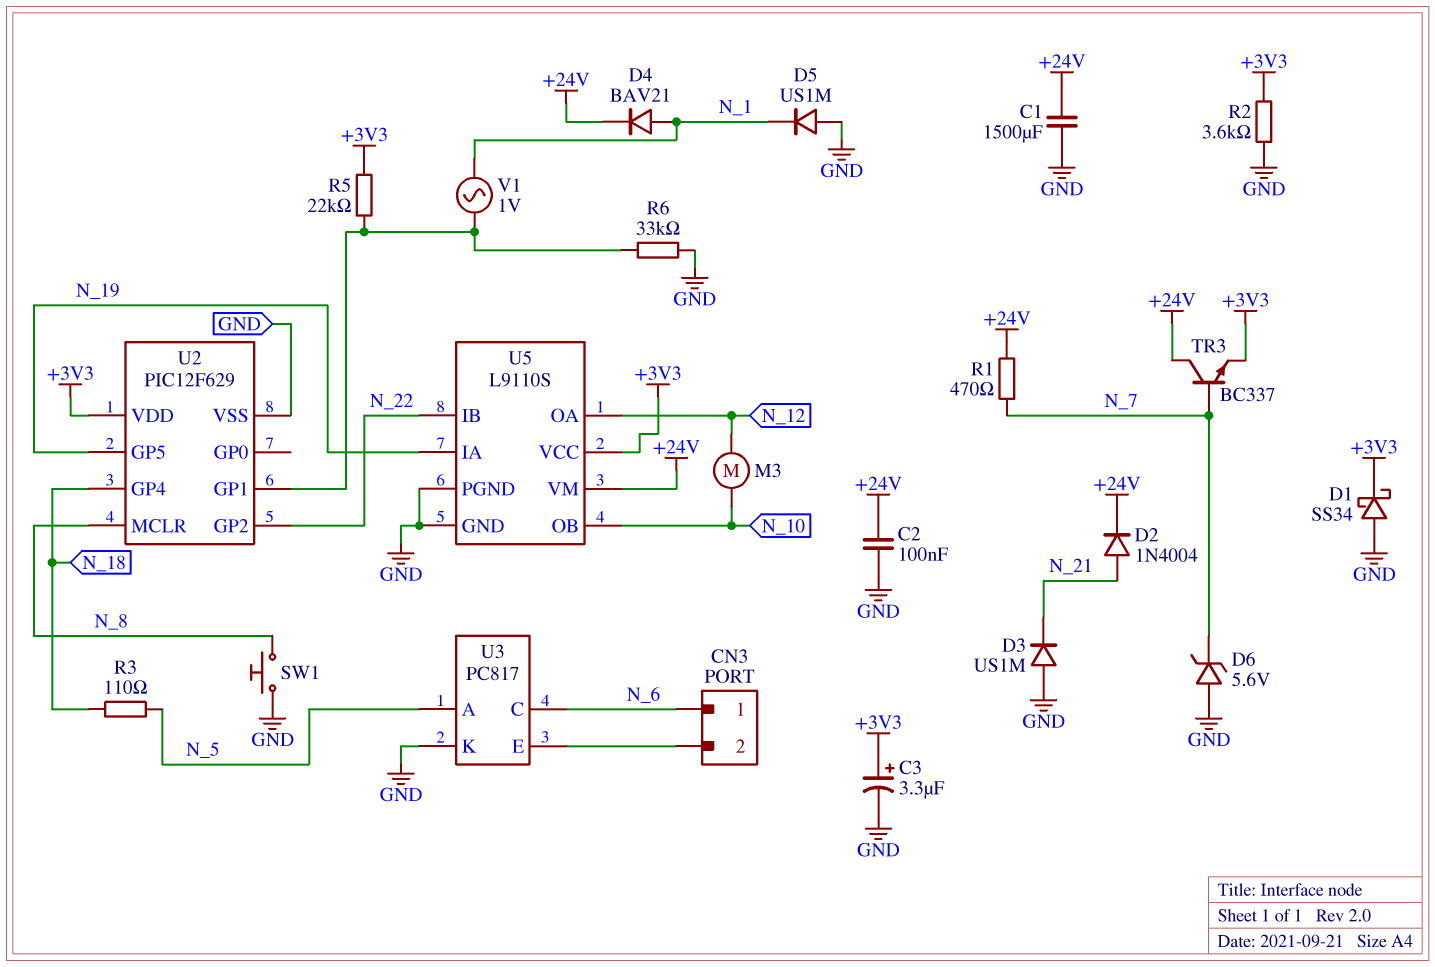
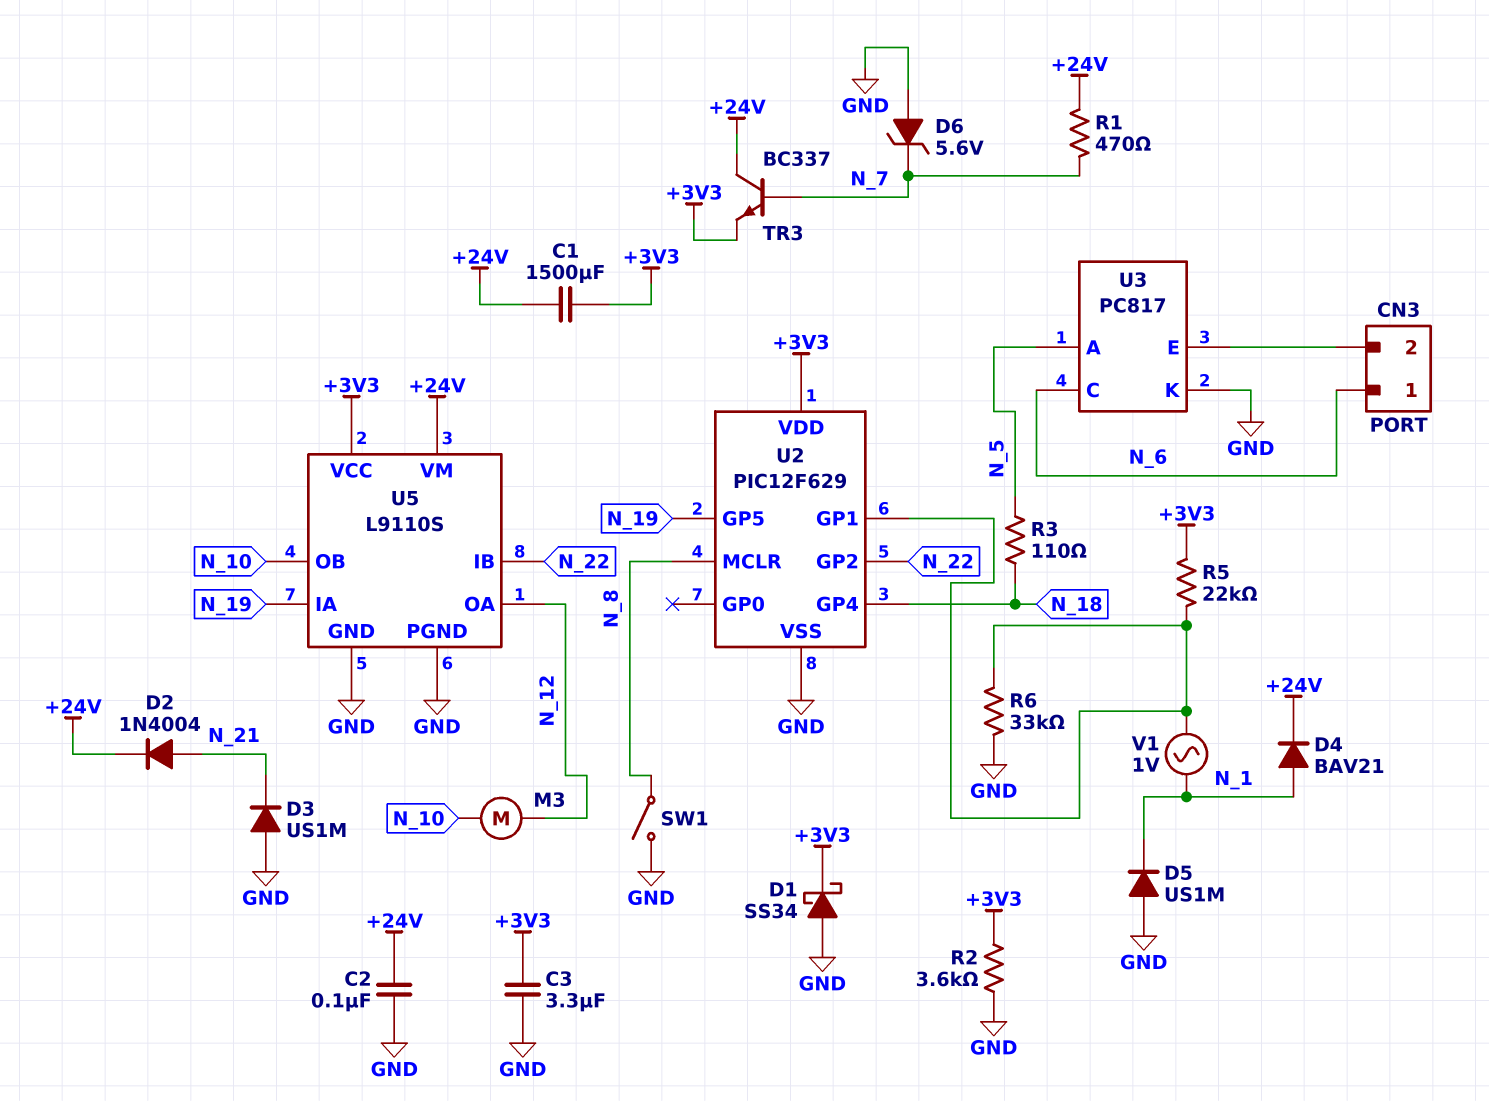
C1: 1500uF (+24V, GND) -> 1500uF (+3V3, +24V)
C3: 3.3uF (plus +3V3, minus GND) -> 3.3uF (+3V3, GND)
SW1: button (GND, N_8) -> switch (GND, N_8)

